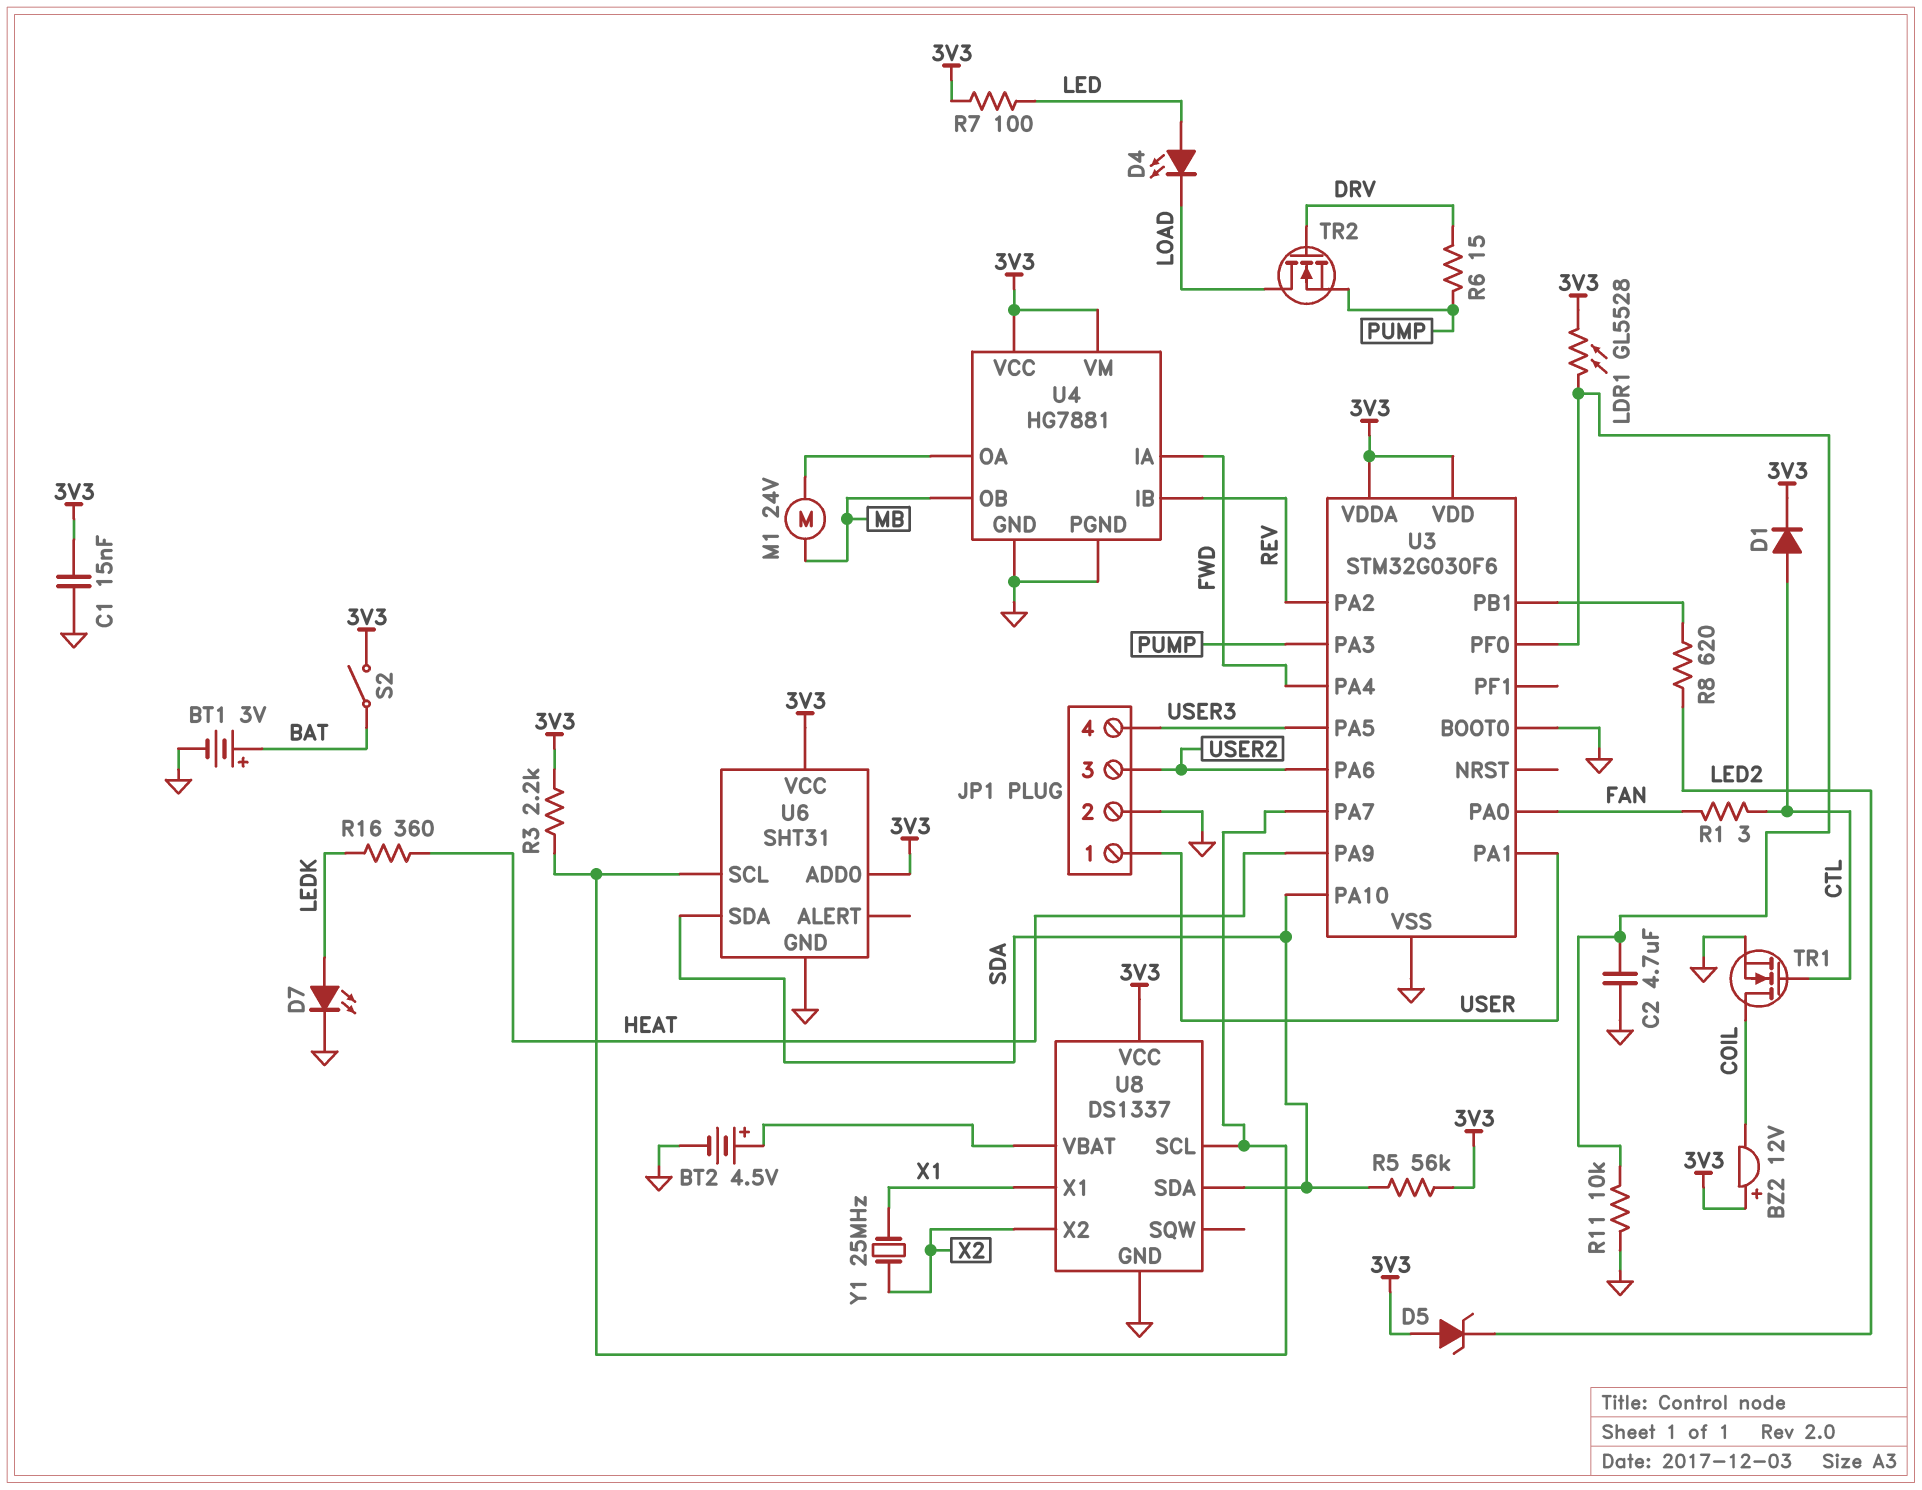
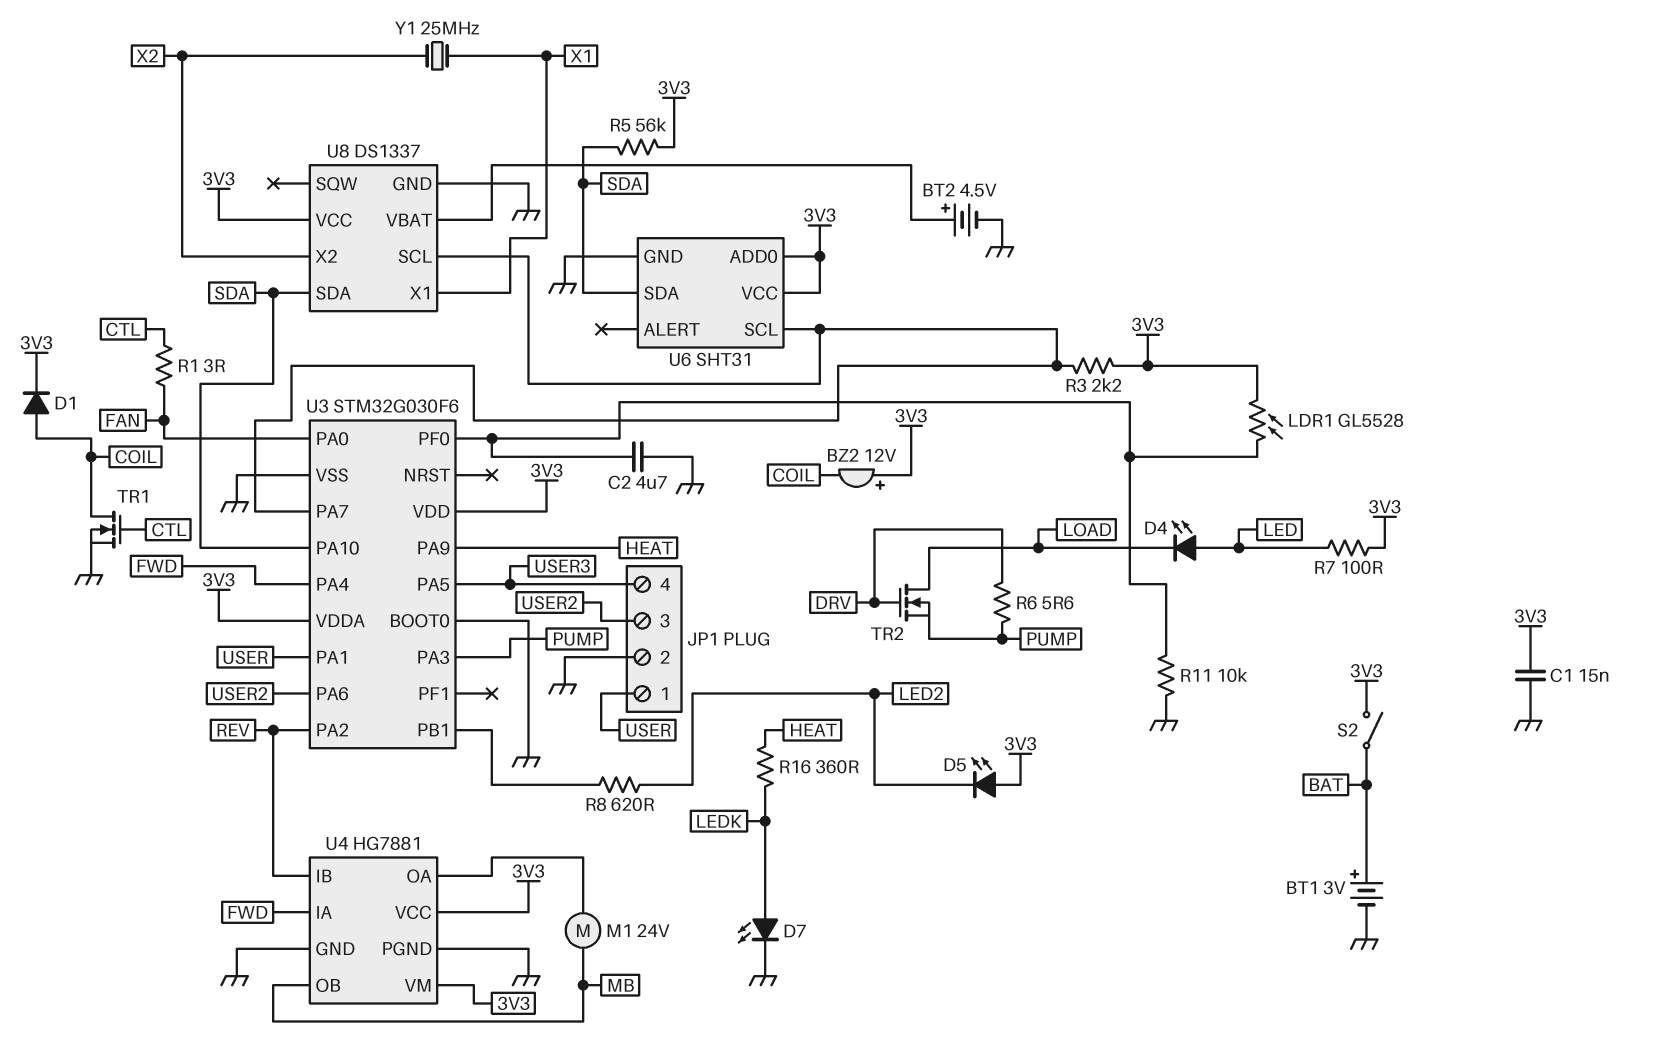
D1: diode (A CTL, K 3V3) -> diode (A COIL, K 3V3)
D5: zener (A 3V3, K LED2) -> LED (A 3V3, K LED2)
R6: 15 (DRV, PUMP) -> 5.6 (DRV, PUMP)

